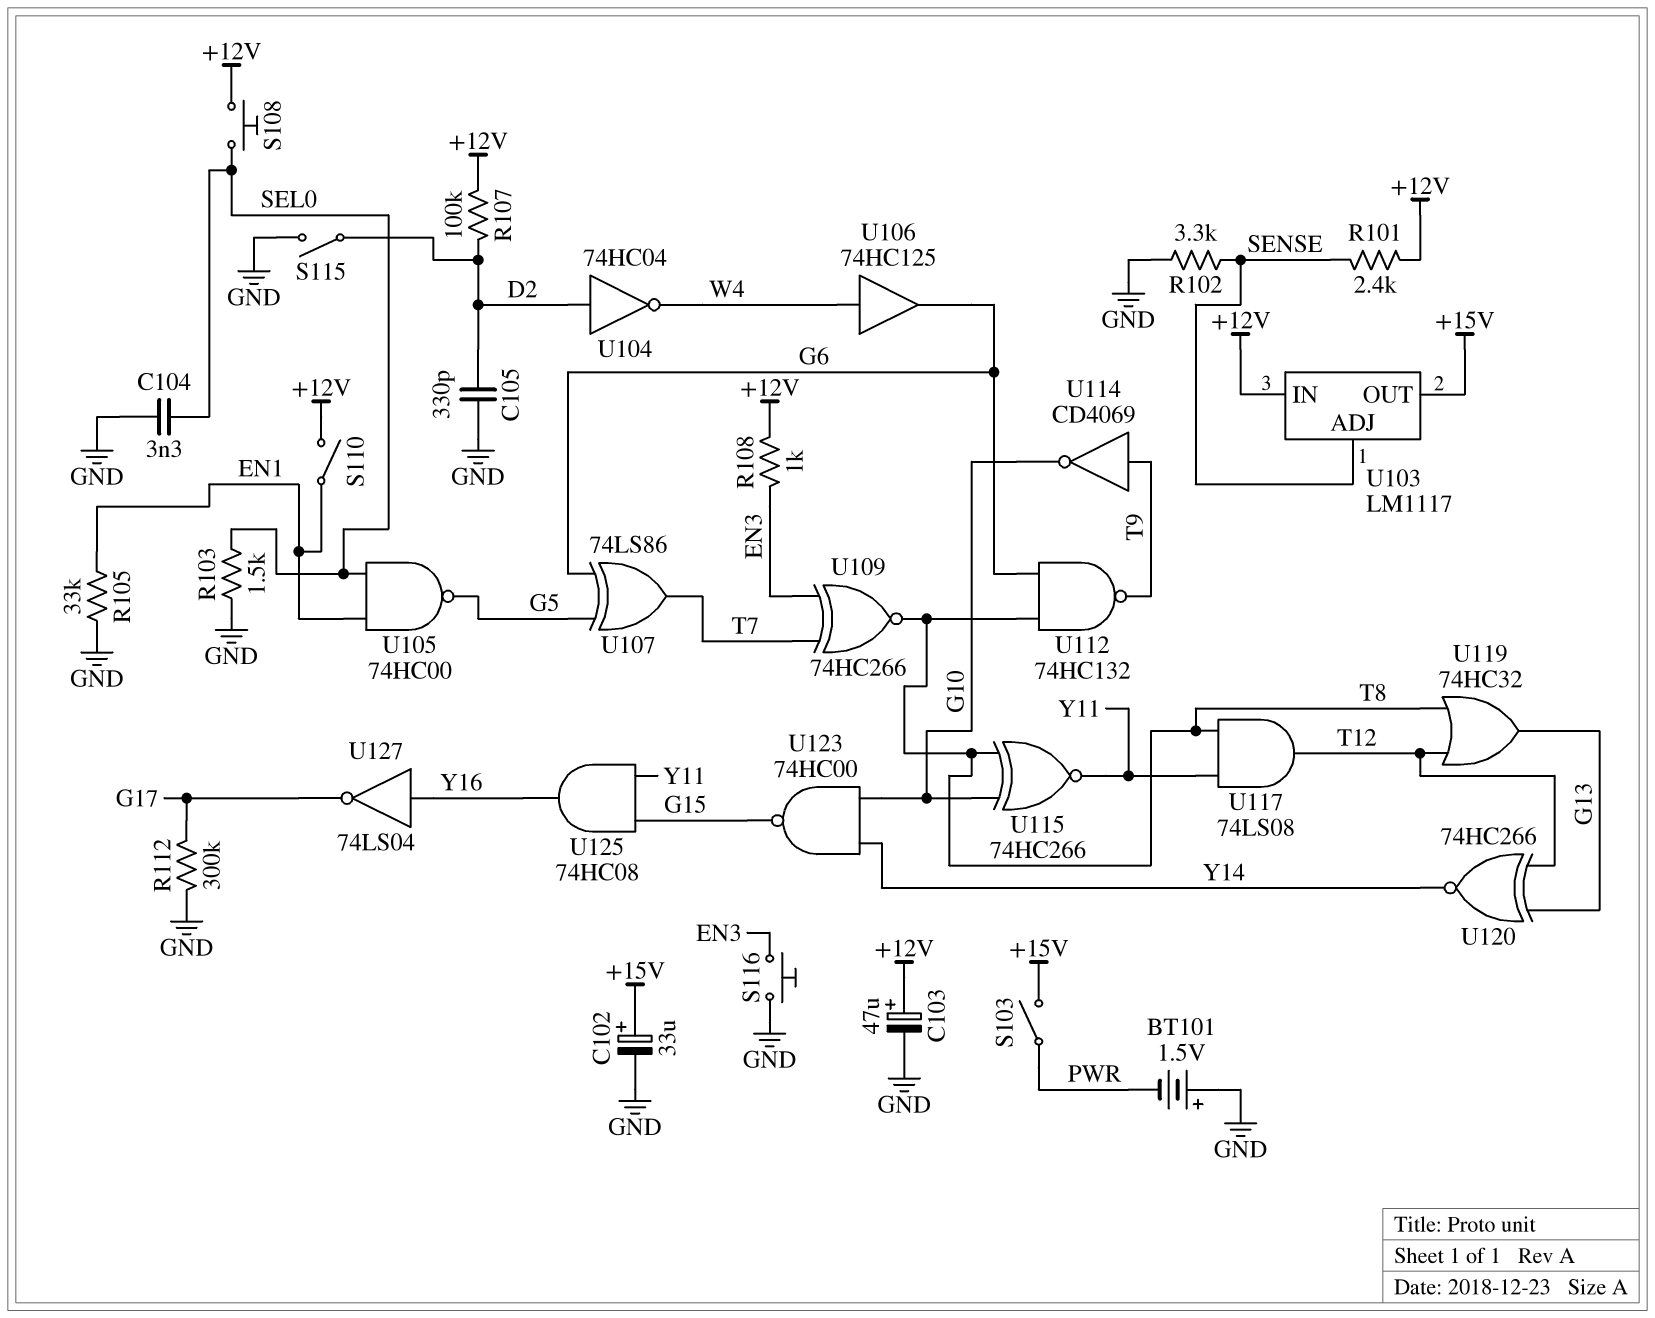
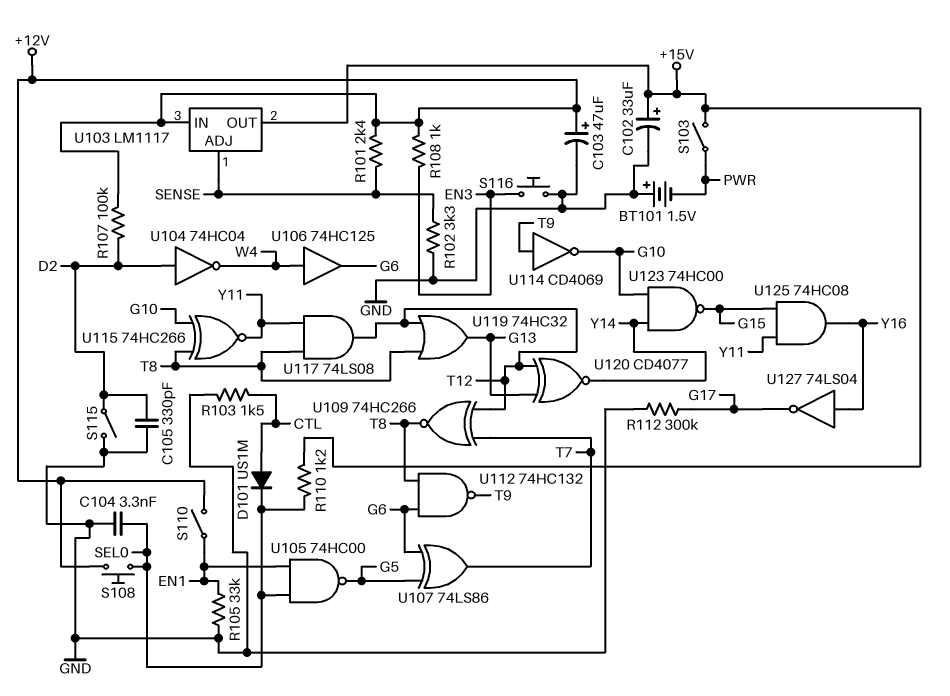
D101: none -> diode US1M (A CTL, K SEL0)
R103: 1.5k (GND, SEL0) -> 1.5k (CTL, GND)
R110: none -> 1.2k (+15V, SEL0)
U109: XNOR 74HC266 (in EN3, in T7, out T8) -> XNOR 74HC266 (in T7, in T12, out T8)
U120: XNOR 74HC266 (in G13, in T12, out Y14) -> XNOR CD4077 (in G13, in T12, out Y14)

